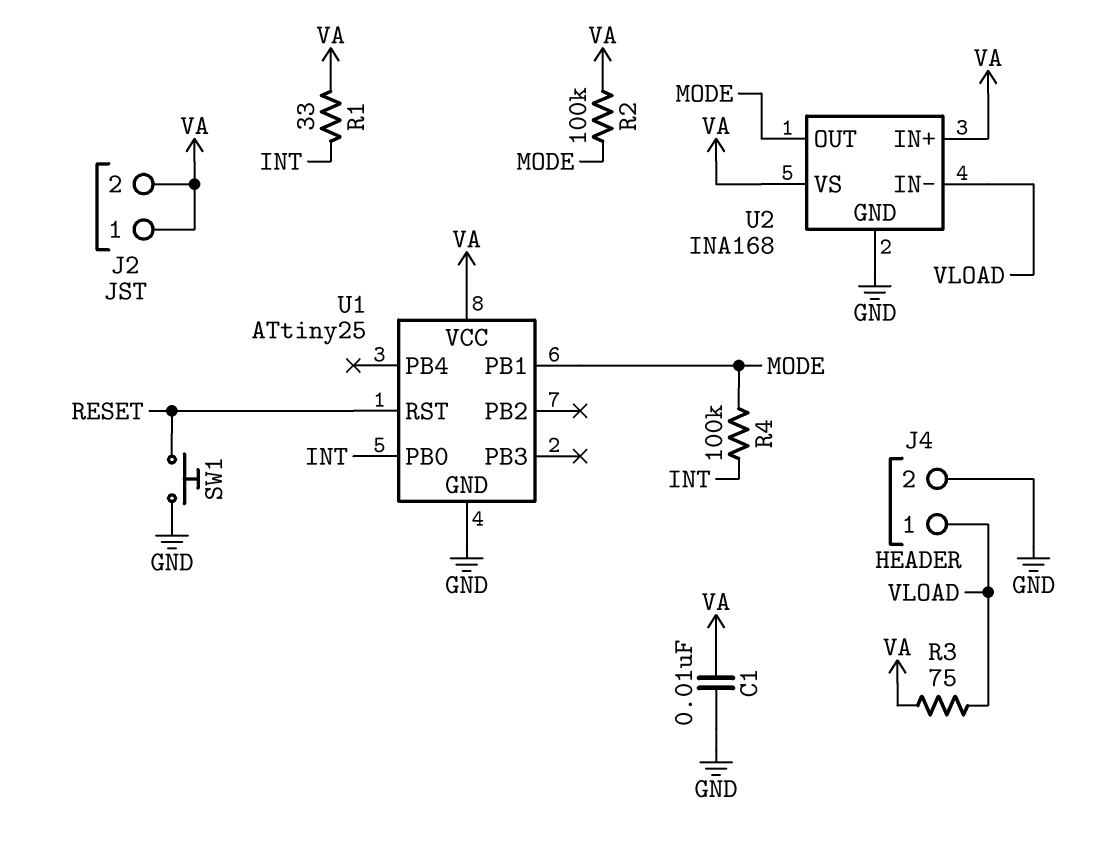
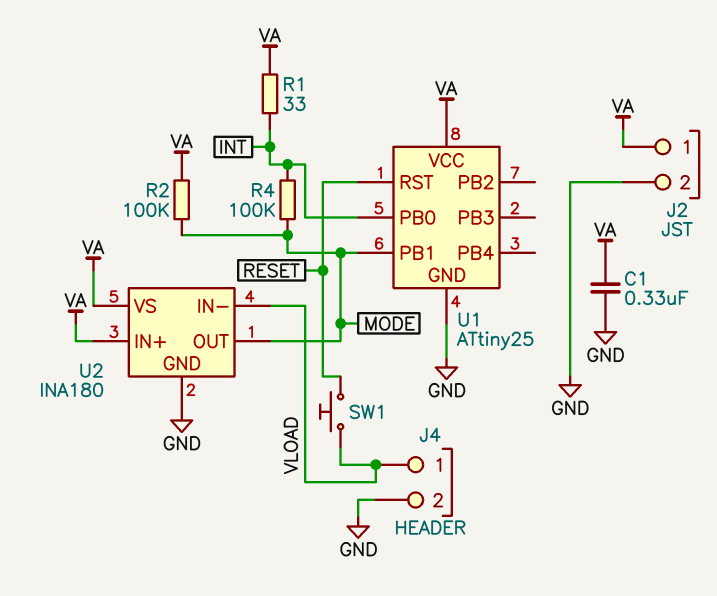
C1: 10nF (GND, VA) -> 330nF (GND, VA)
J2 pin 2: VA -> GND
R3: 75 (VA, VLOAD) -> none
SW1: button (GND, RESET) -> button (RESET, VLOAD)
U2: INA168 -> INA180

